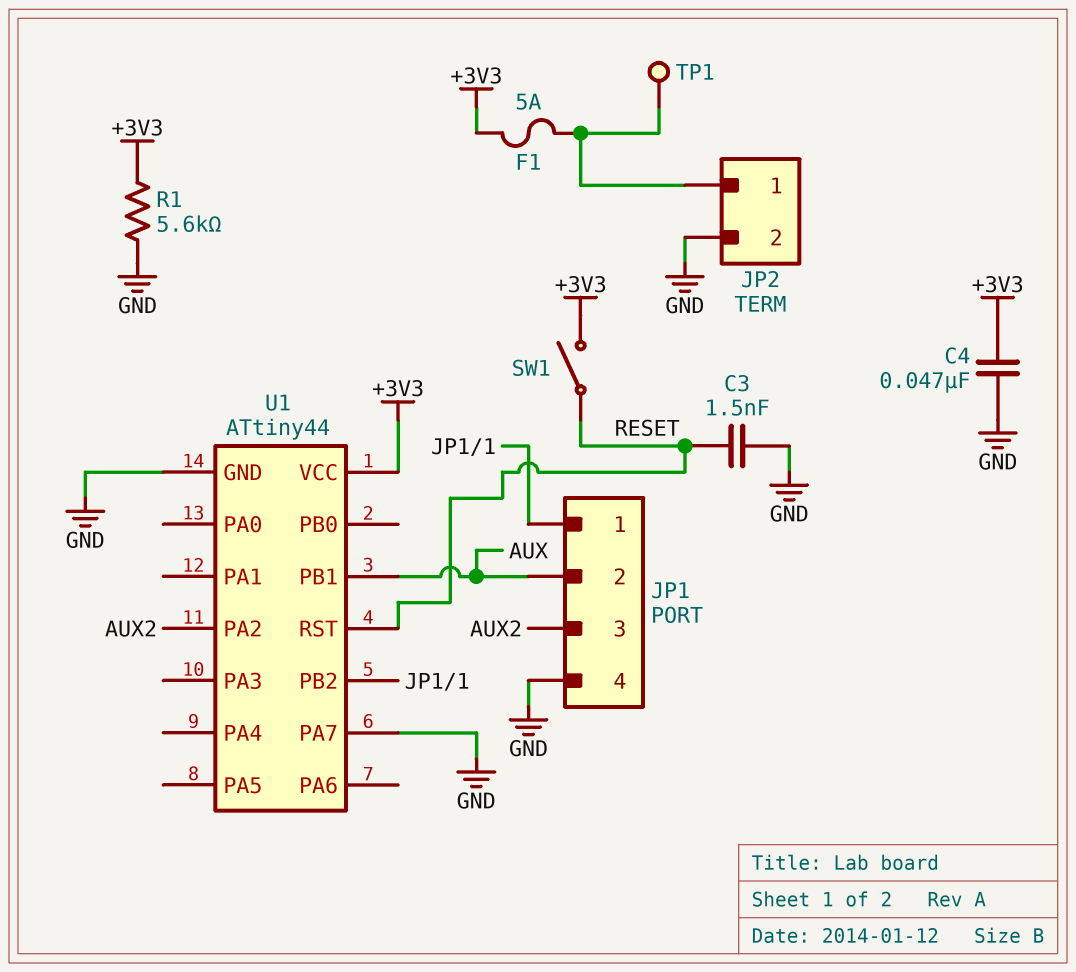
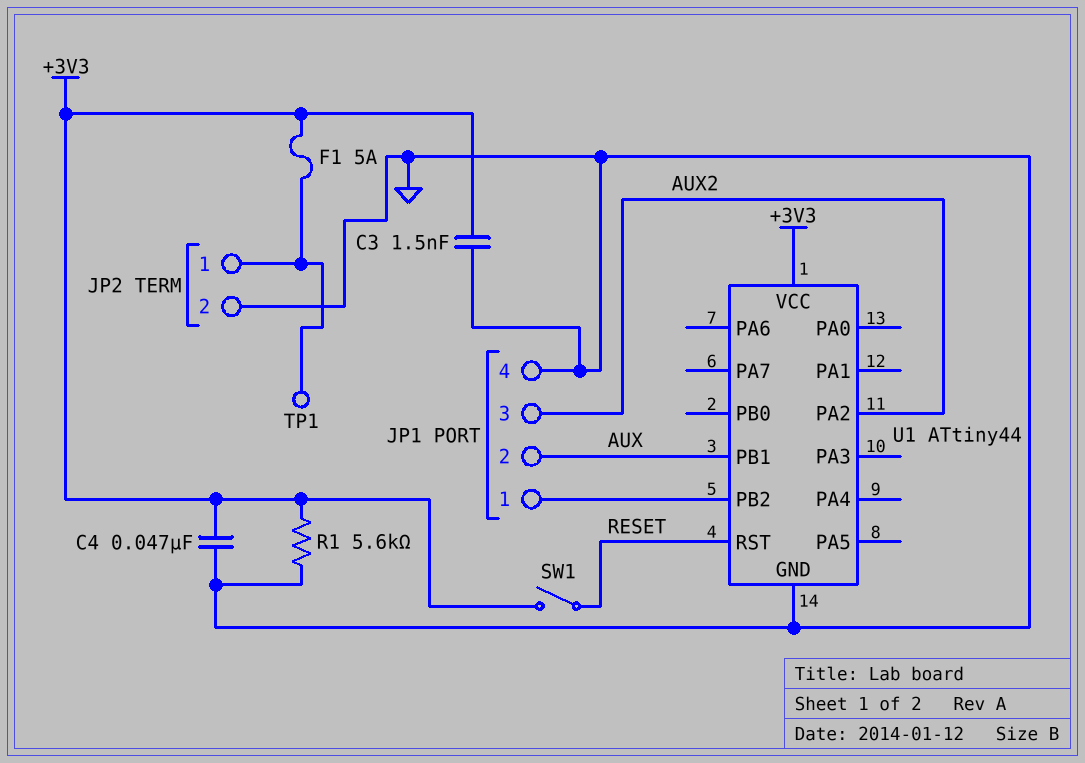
C3: 1.5nF (GND, RESET) -> 1.5nF (+3V3, GND)
U1 pin PA7: GND -> none

